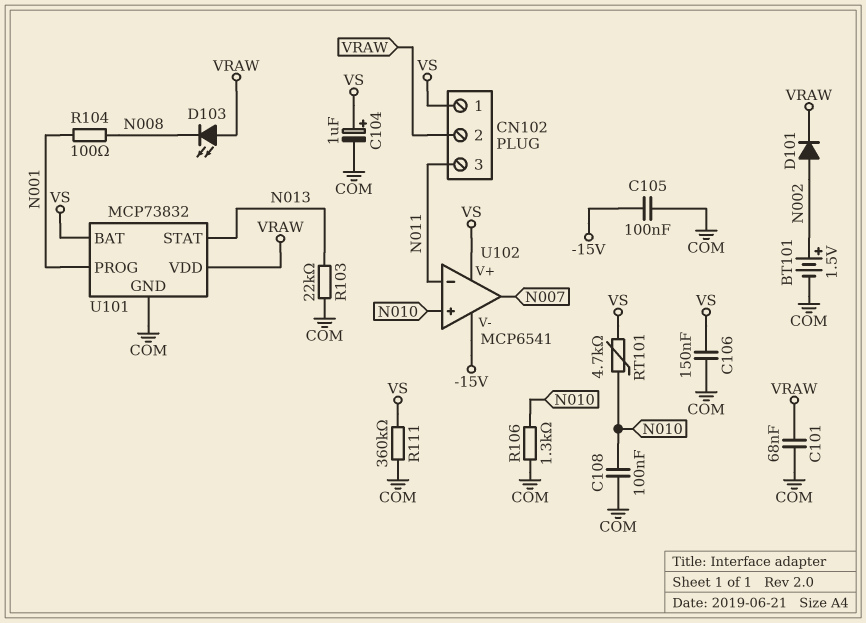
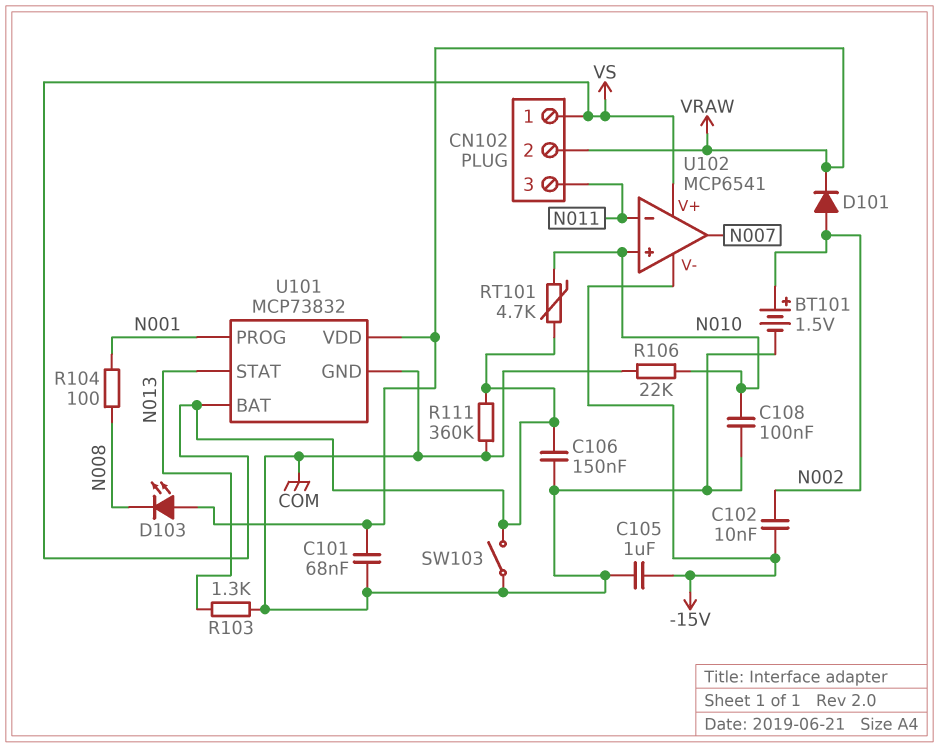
C102: none -> 10nF (-15V, N002)
C104: 1uF (plus VS, minus COM) -> none
C105: 100nF (-15V, COM) -> 1uF (-15V, COM)
R103: 22k (COM, N013) -> 1.3k (COM, N013)
R106: 1.3k (COM, N010) -> 22k (COM, N010)
SW103: none -> switch (COM, VS)

